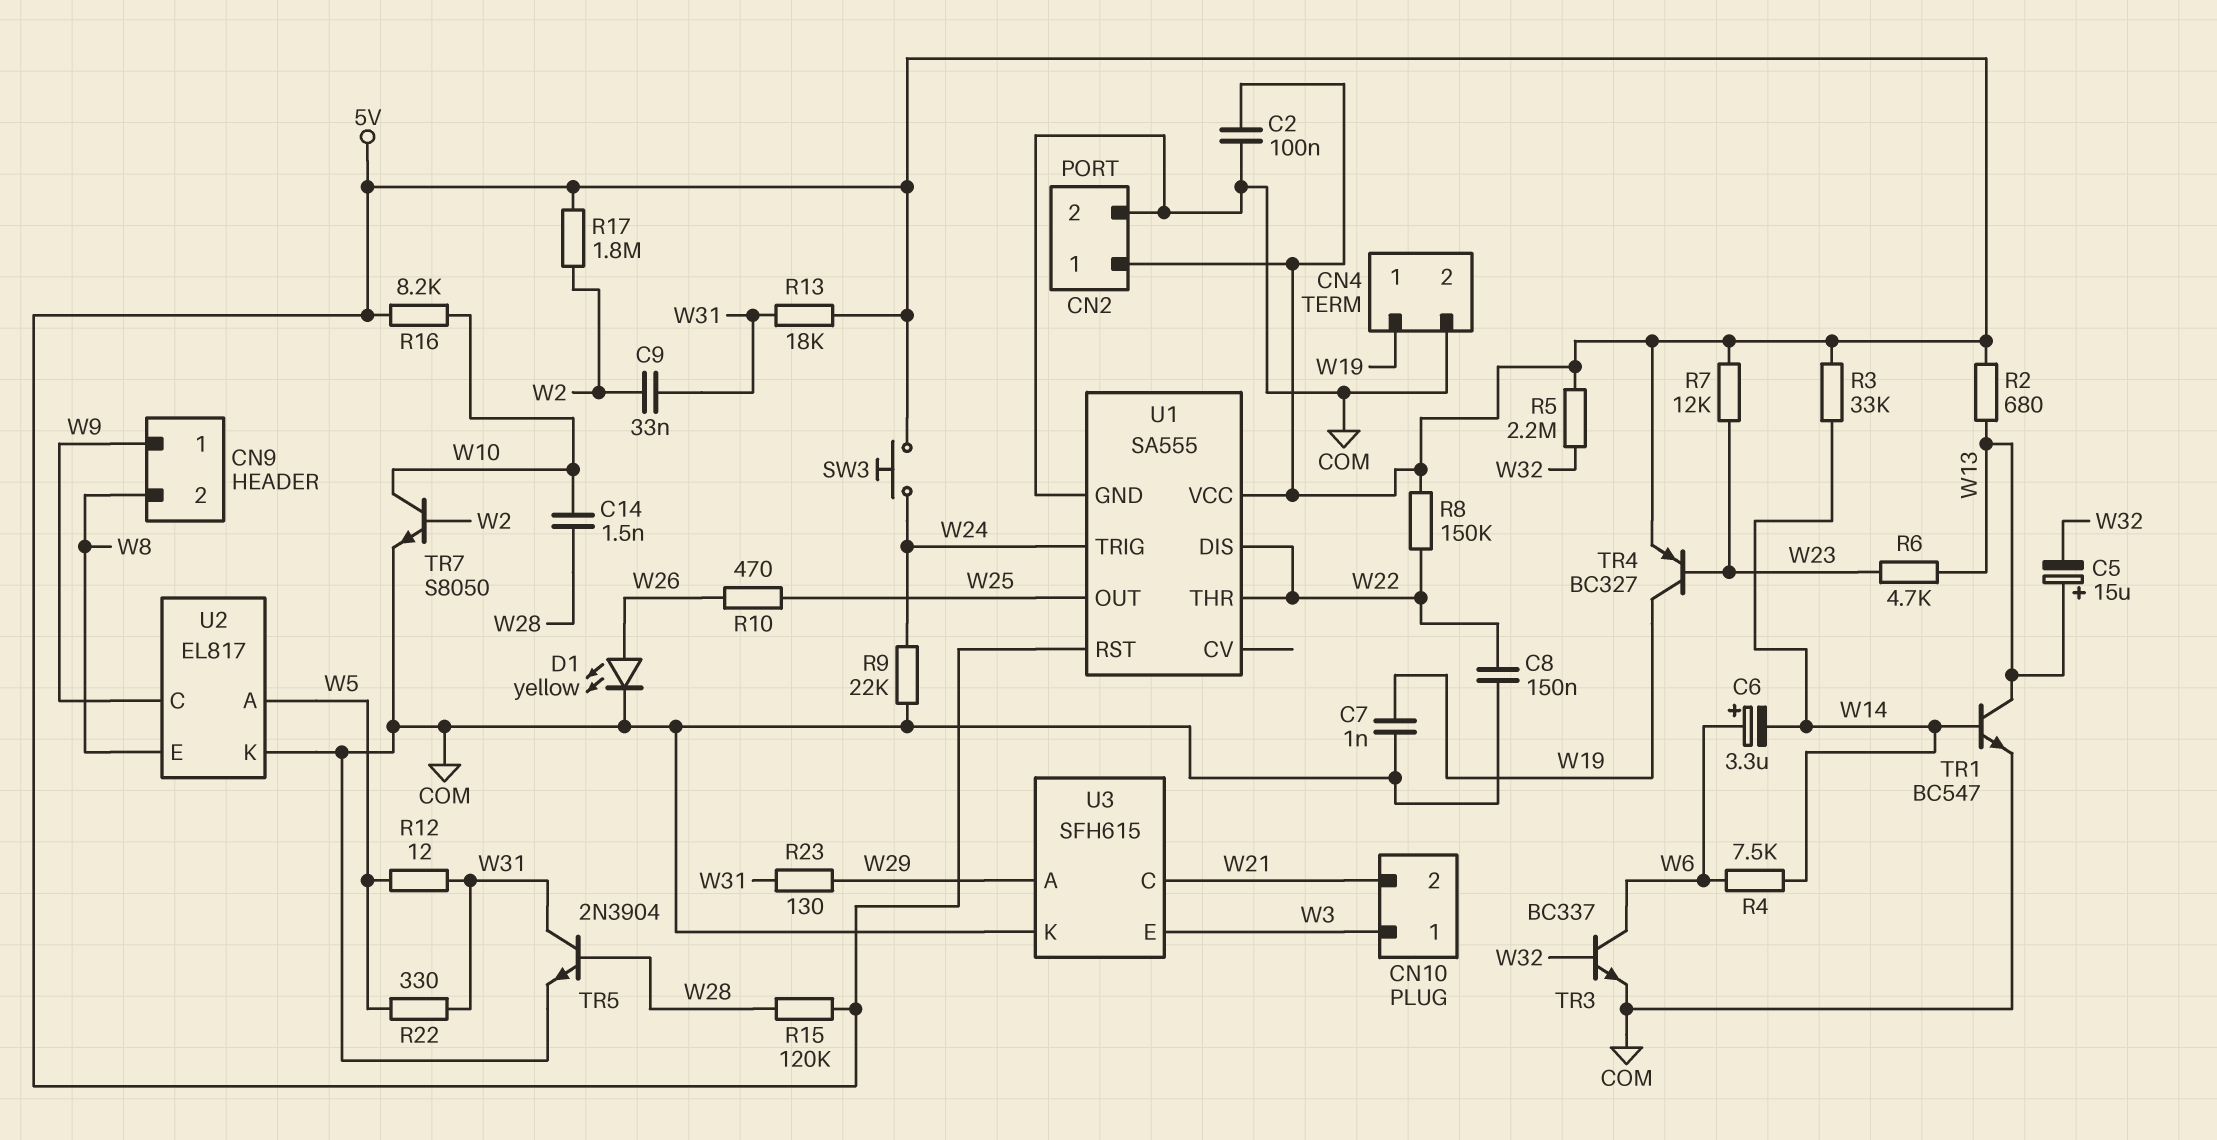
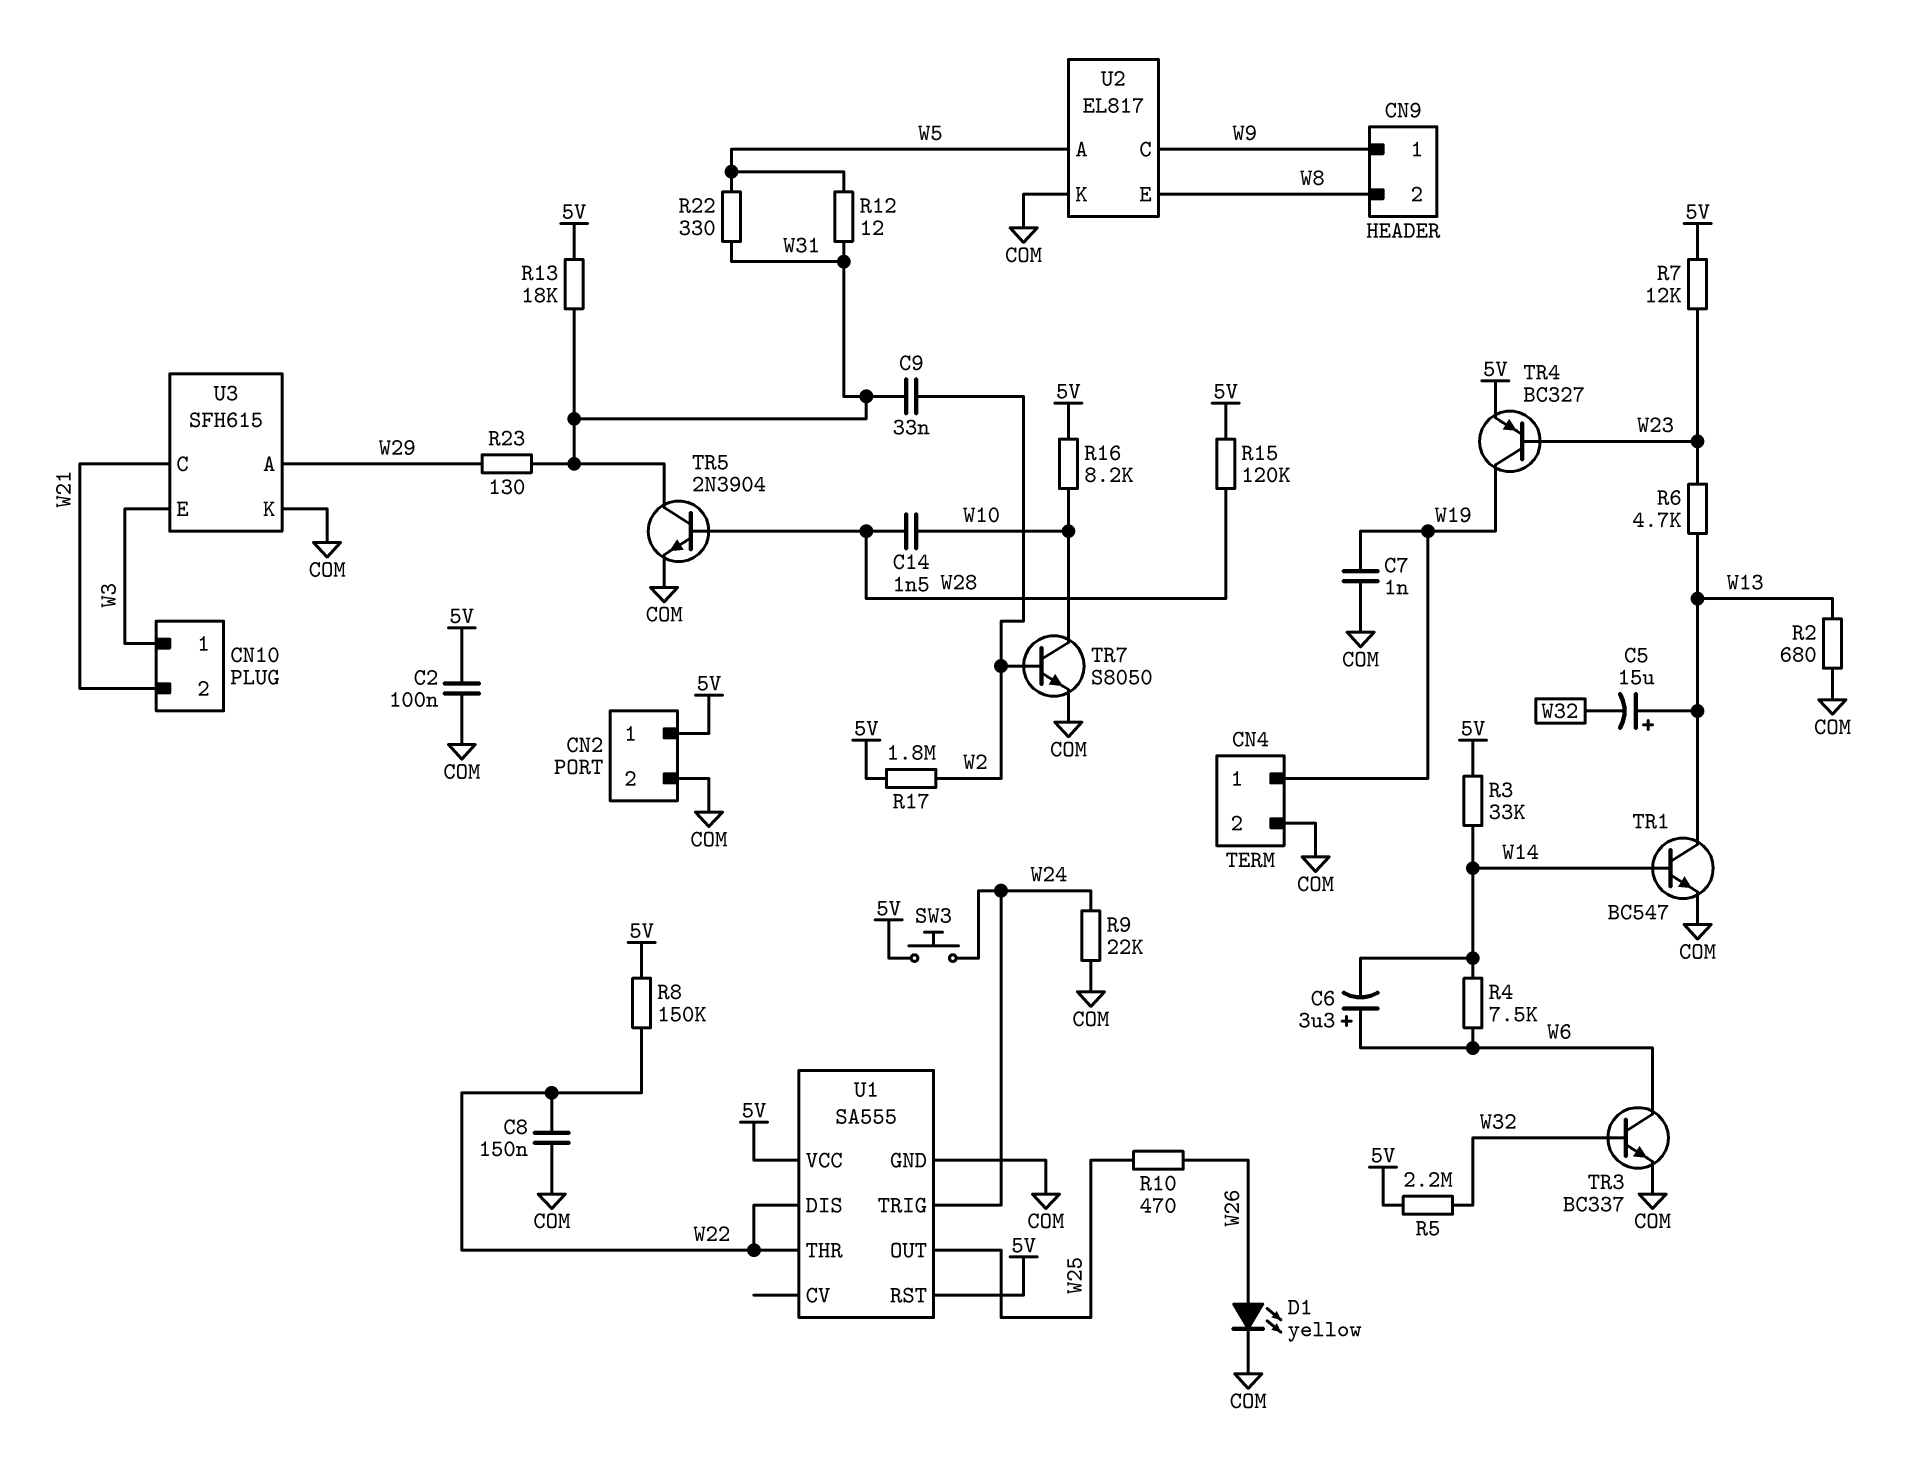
R2: 680 (5V, W13) -> 680 (COM, W13)

